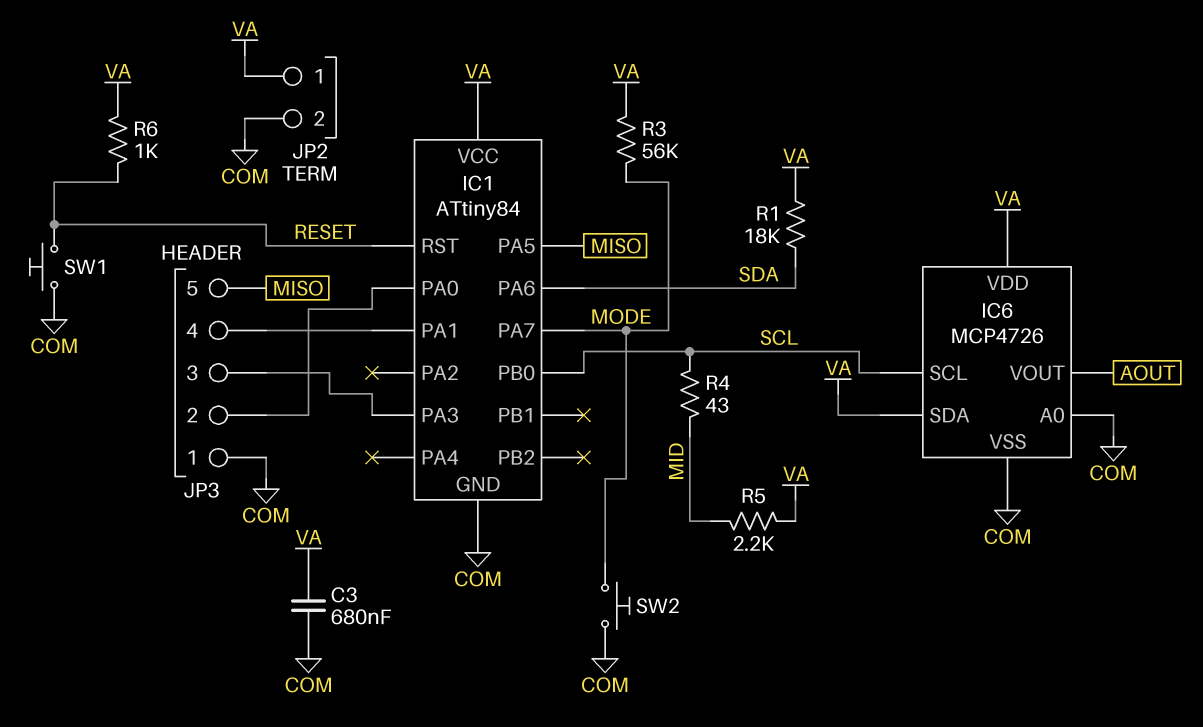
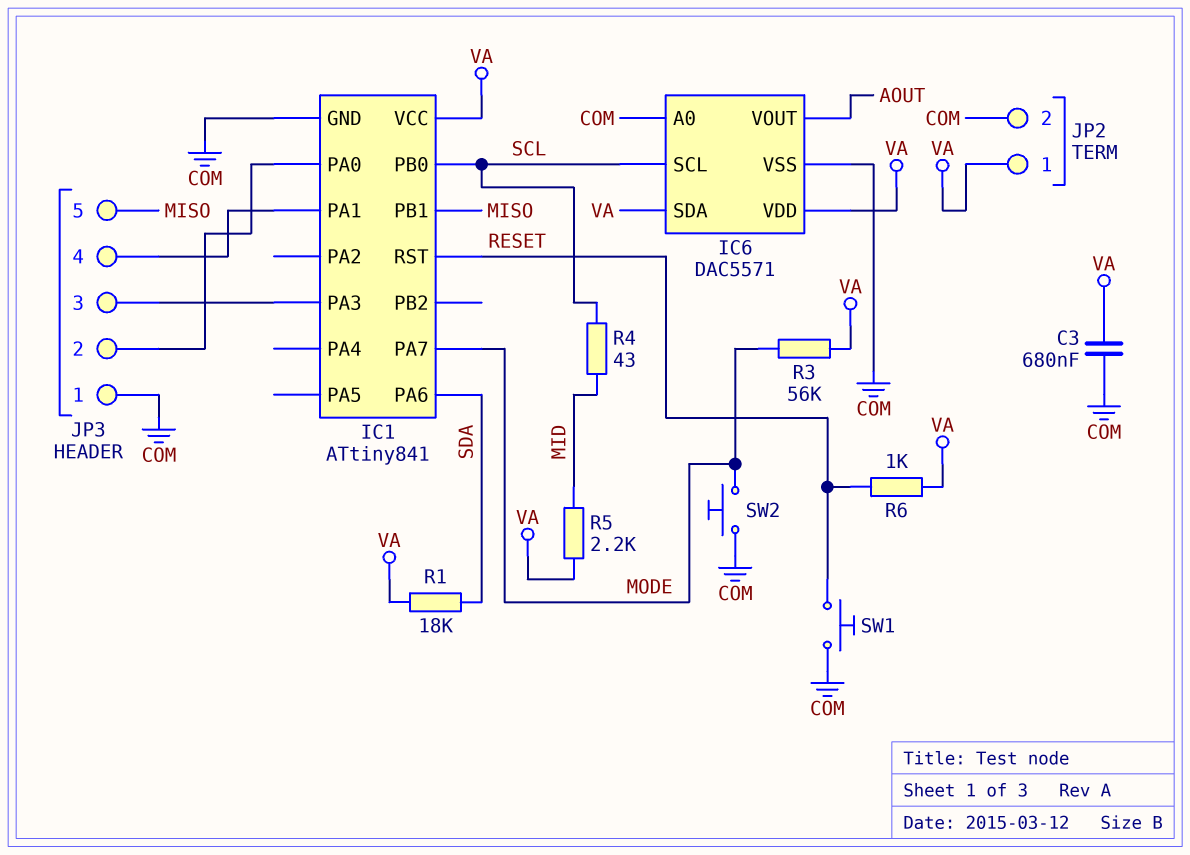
IC1: ATtiny84 -> ATtiny841
IC1 pin PA5: MISO -> none
IC1 pin PB1: none -> MISO
IC6: MCP4726 -> DAC5571

